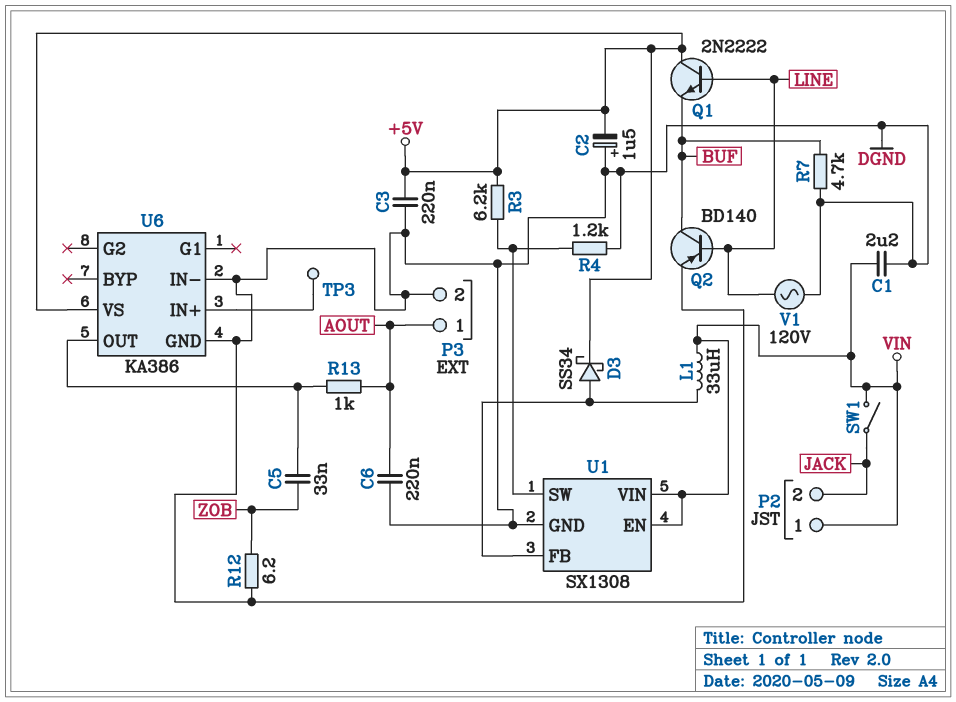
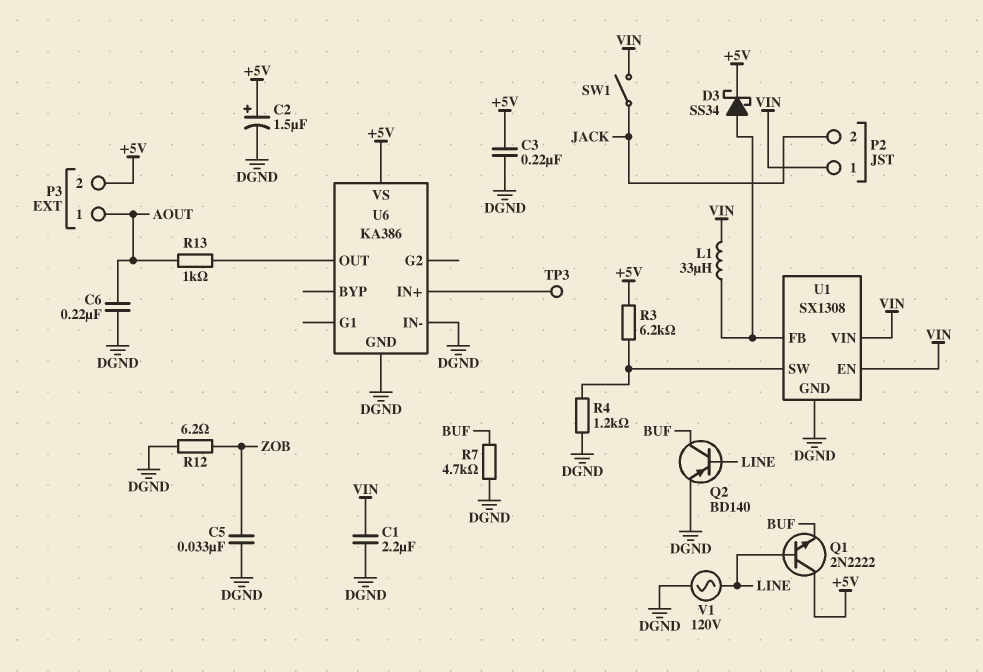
C2: 1.5uF (plus DGND, minus +5V) -> 1.5uF (plus +5V, minus DGND)
C5: 33nF (U6/OUT, ZOB) -> 33nF (DGND, ZOB)
P3 pin 2: DGND -> +5V

